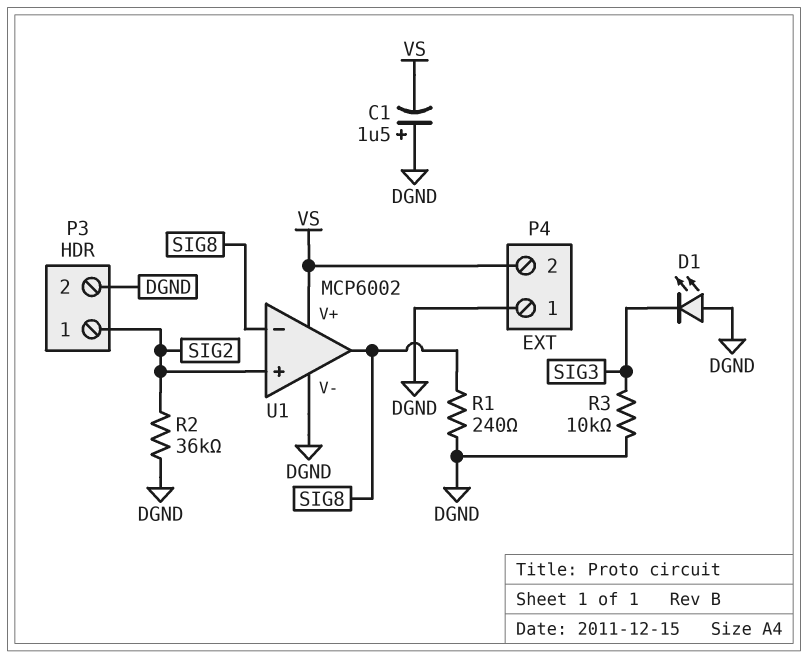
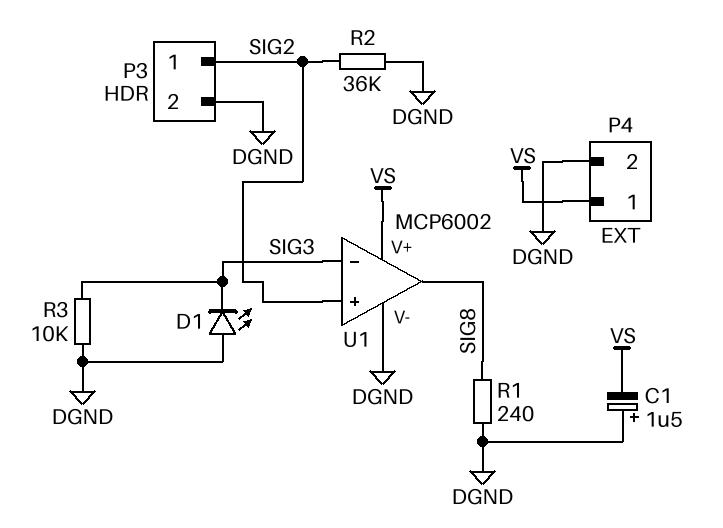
P4 pin 1: DGND -> VS
P4 pin 2: VS -> DGND
U1 pin in-: SIG8 -> SIG3

